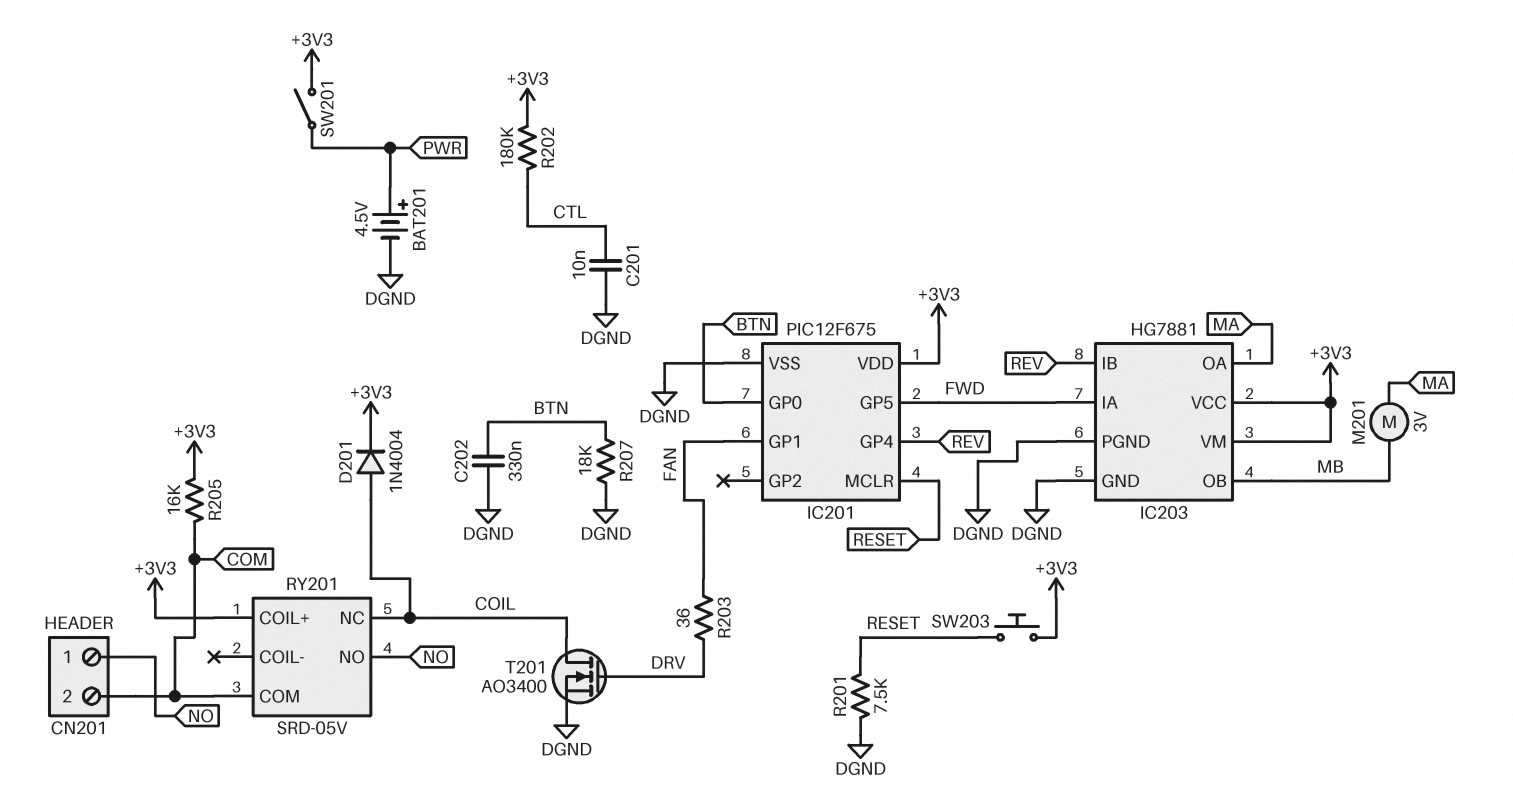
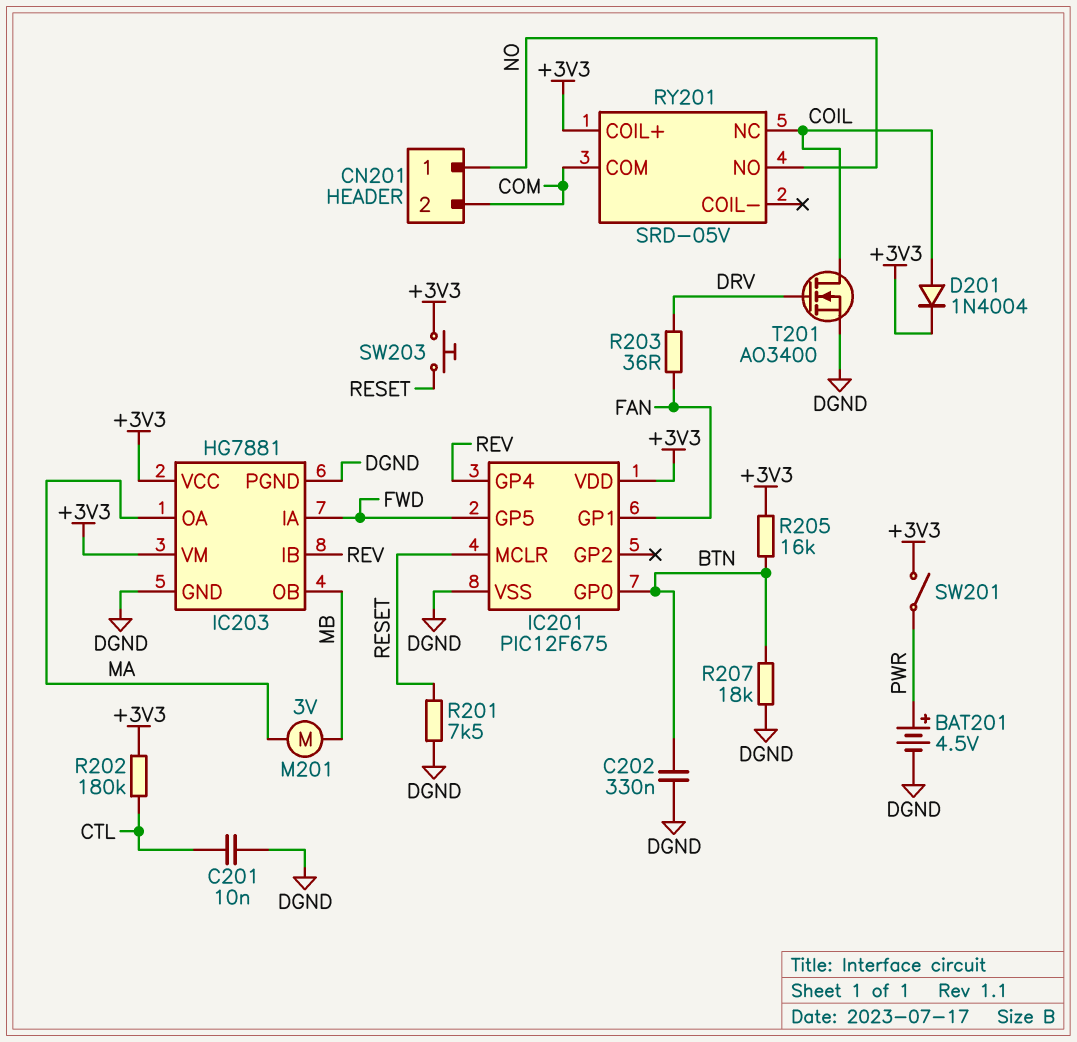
R205: 16k (+3V3, COM) -> 16k (+3V3, BTN)

